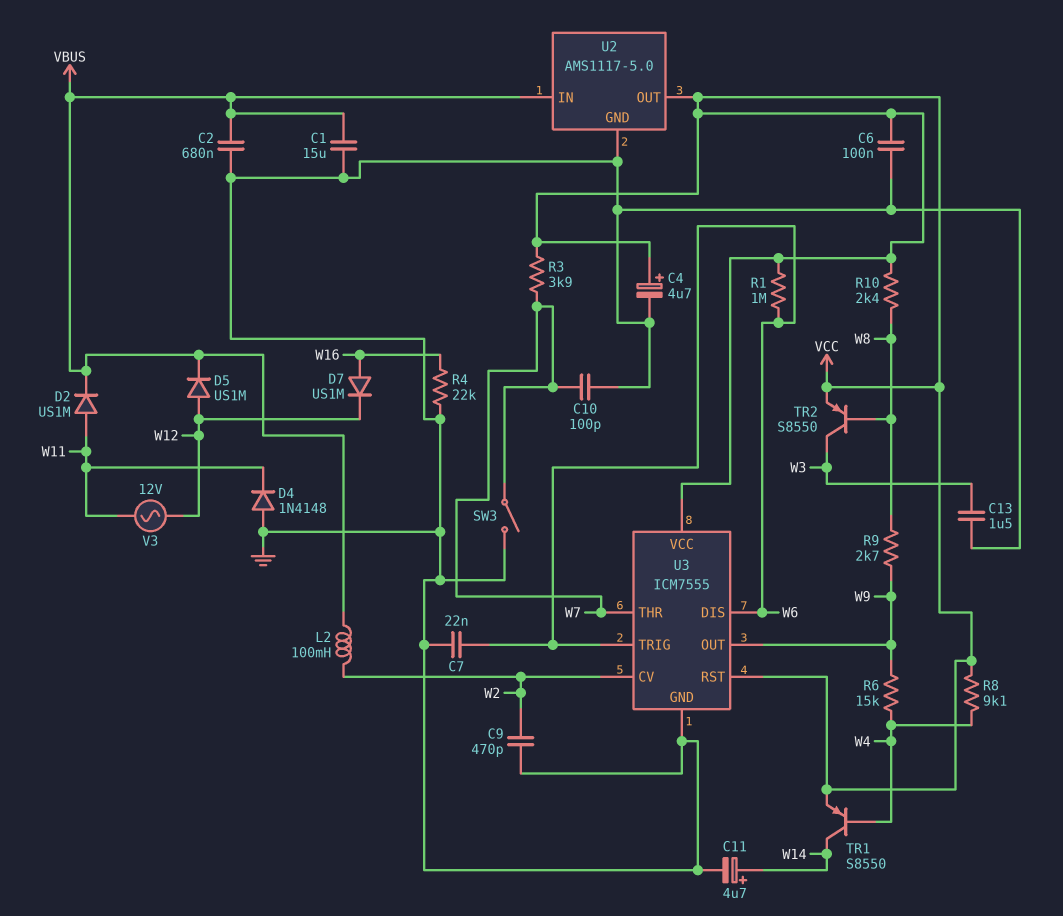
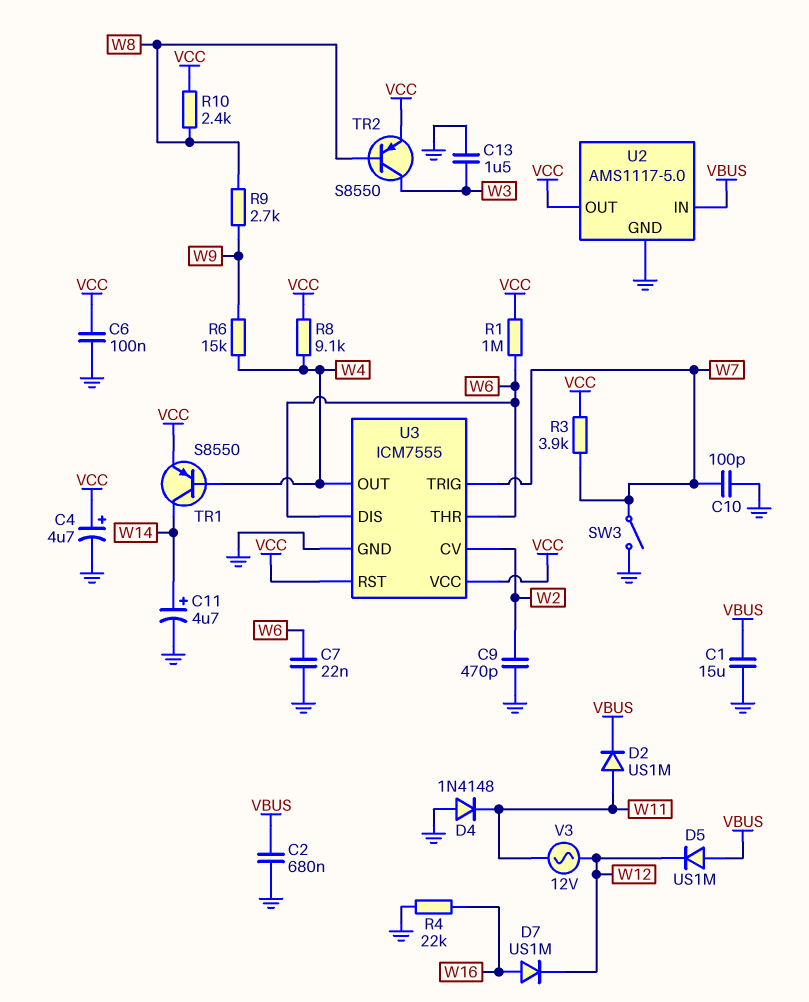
D5: diode US1M (A W12, K VBUS) -> diode US1M (A VBUS, K W12)
L2: 100mH (VBUS, W2) -> none
U3 pin OUT: W9 -> W4
U3 pin THR: W7 -> W6
U3 pin TRIG: W6 -> W7

